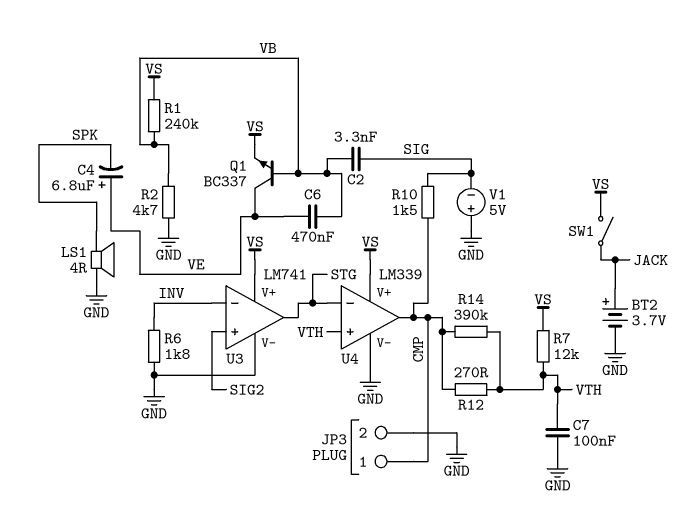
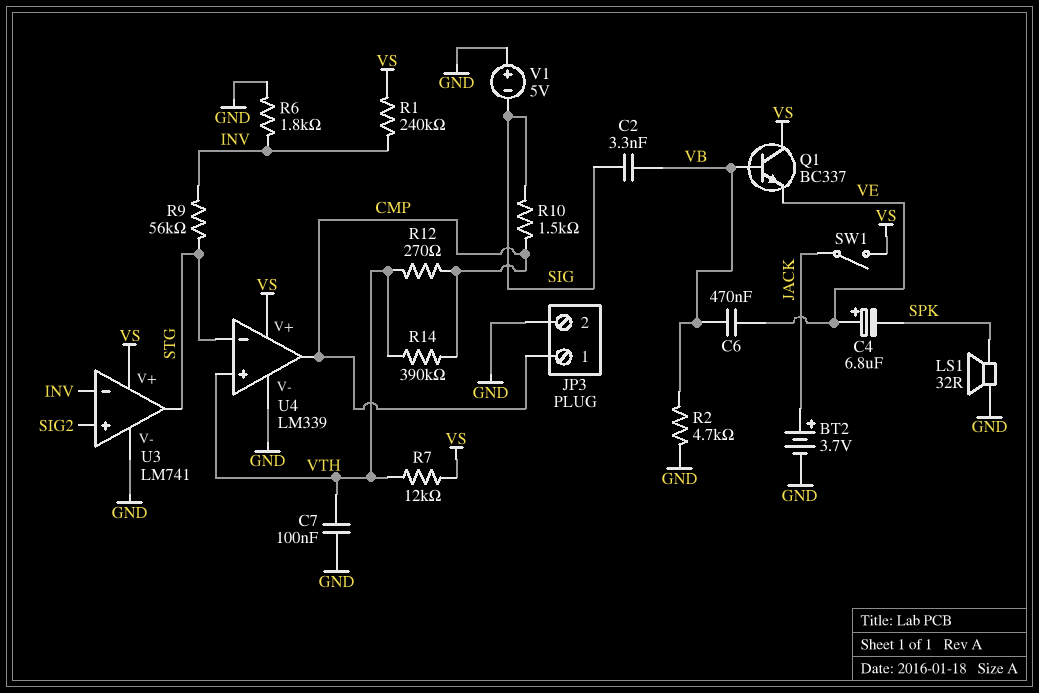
LS1: speaker 4R (GND, SPK) -> speaker 32R (GND, SPK)
Q1: NPN BC337 (B VB, C VE, E VS) -> NPN BC337 (B VB, C VS, E VE)
R1: 240k (VB, VS) -> 240k (INV, VS)
R9: none -> 56k (INV, STG)

